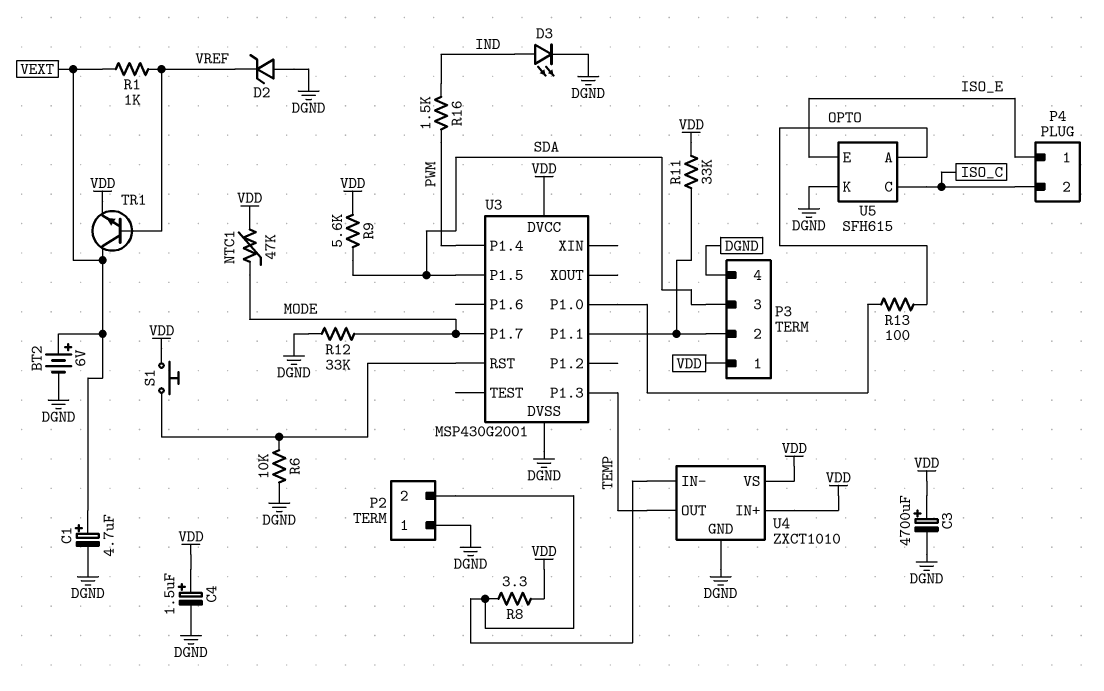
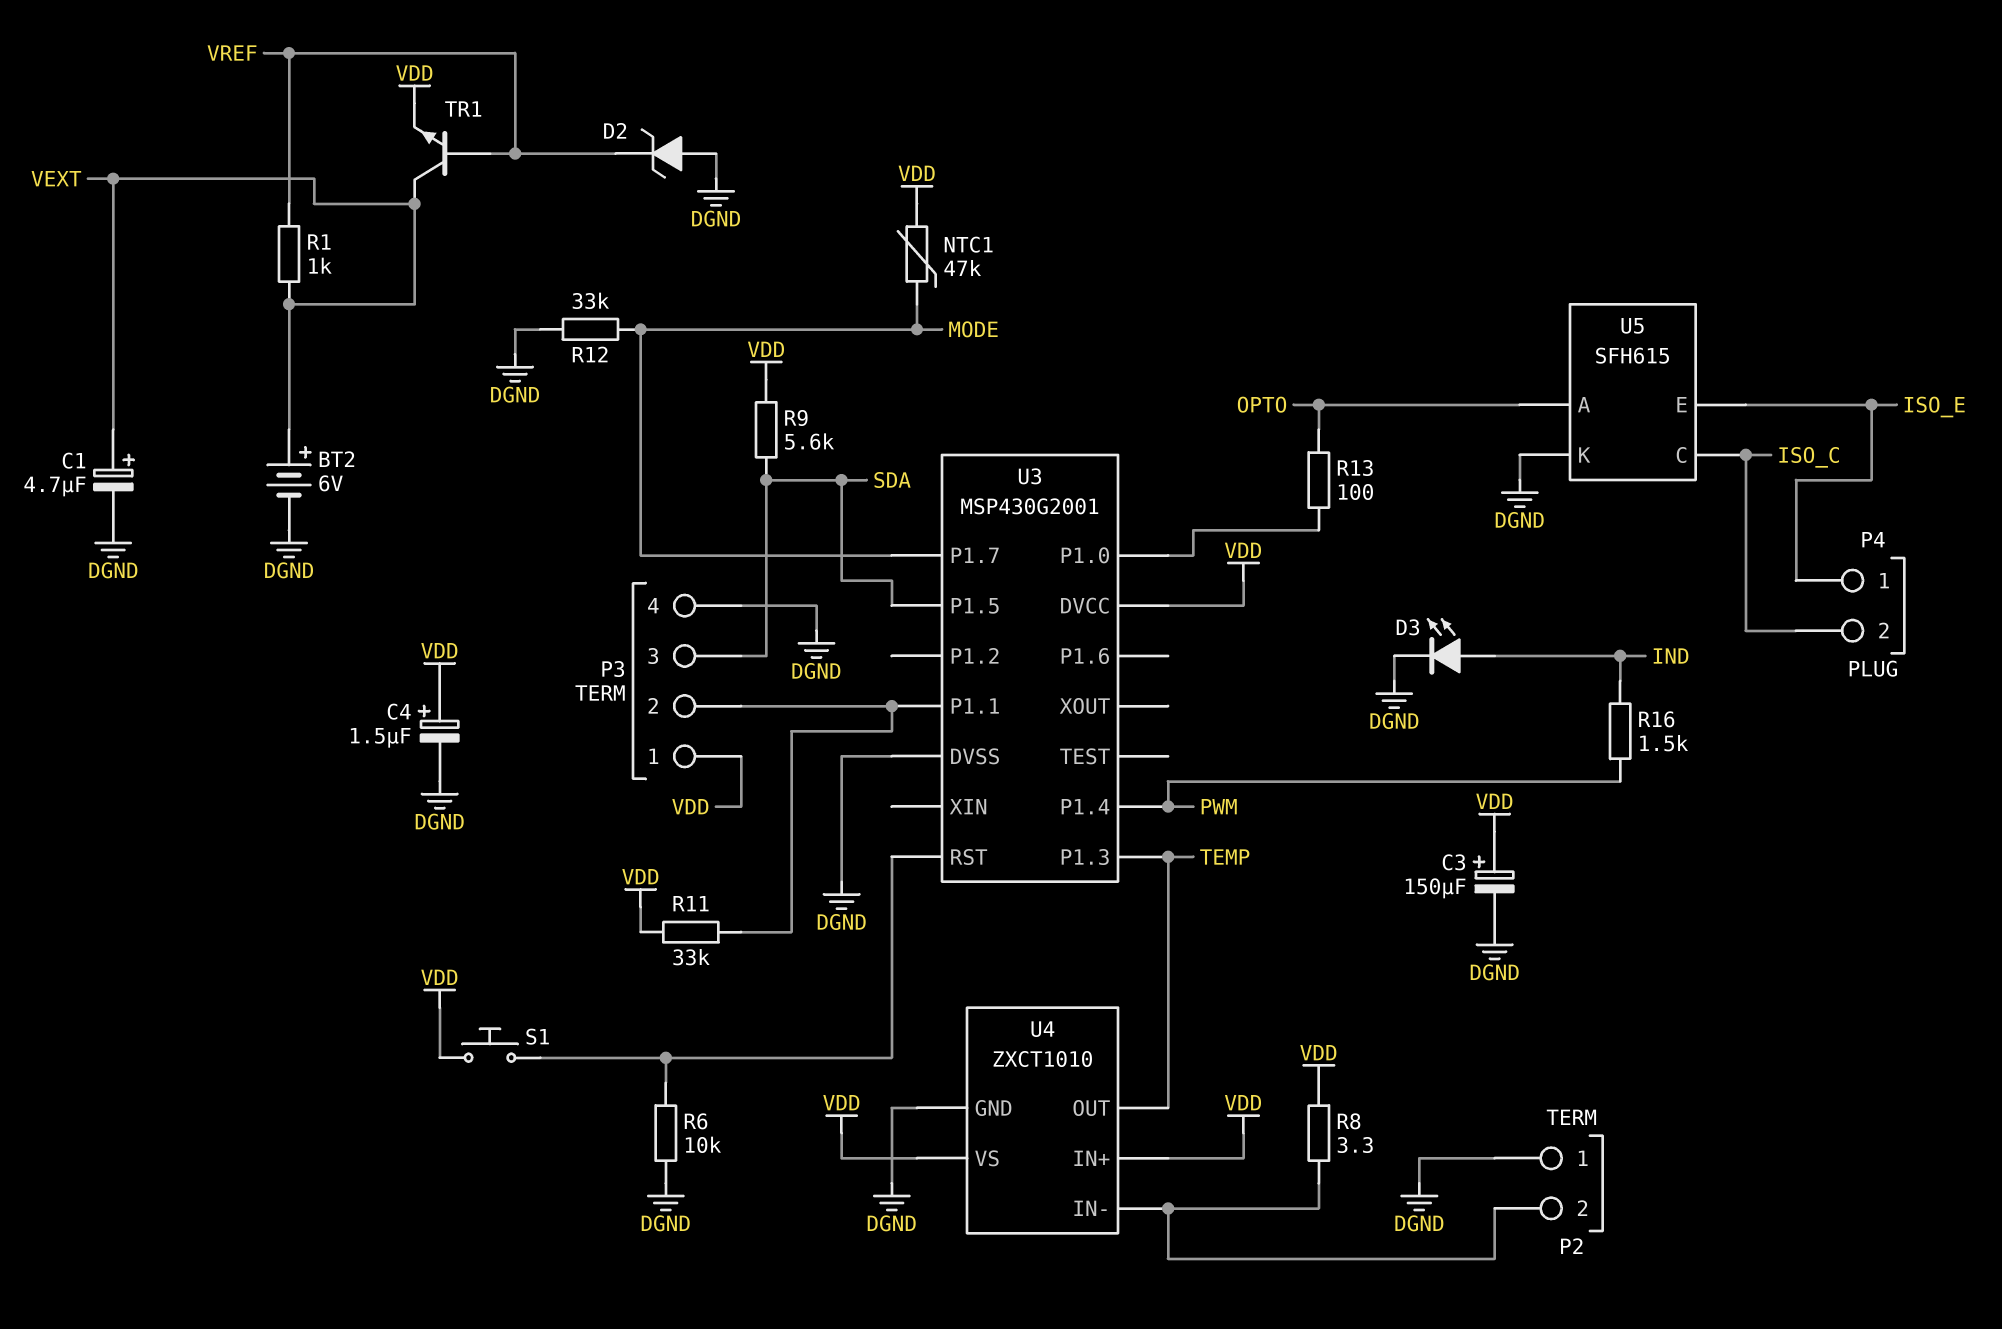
C3: 4700uF (plus VDD, minus DGND) -> 150uF (plus VDD, minus DGND)

